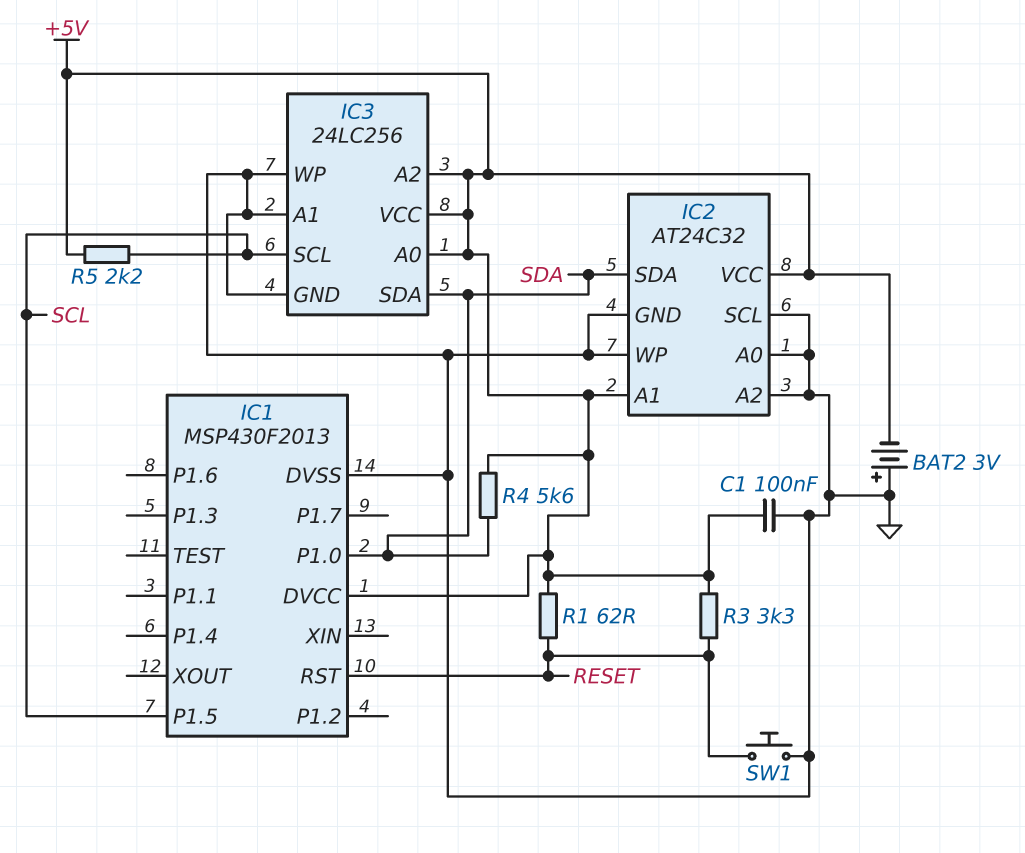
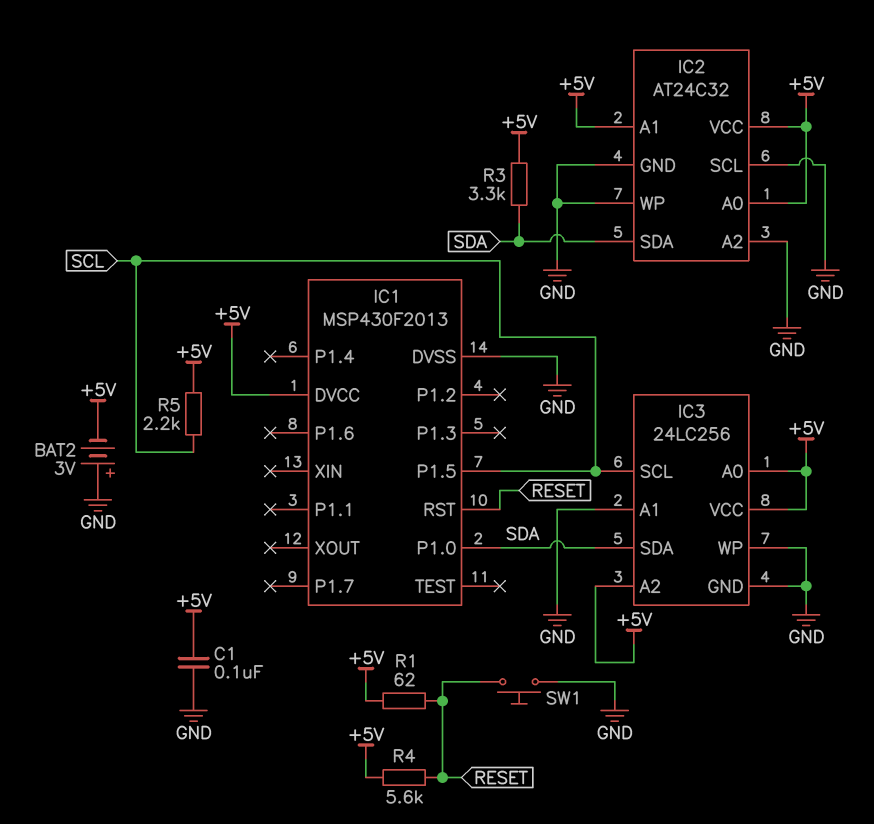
IC2 pin A0: GND -> +5V
R3: 3.3k (+5V, RESET) -> 3.3k (+5V, SDA)
R4: 5.6k (+5V, SDA) -> 5.6k (+5V, RESET)

